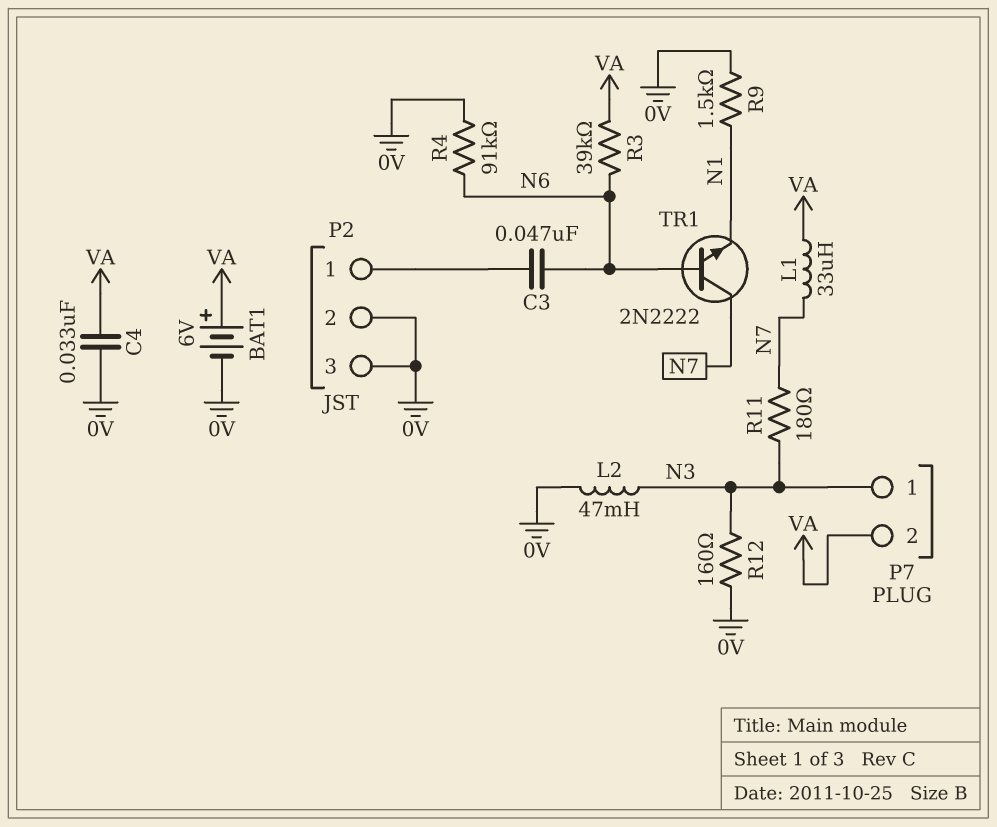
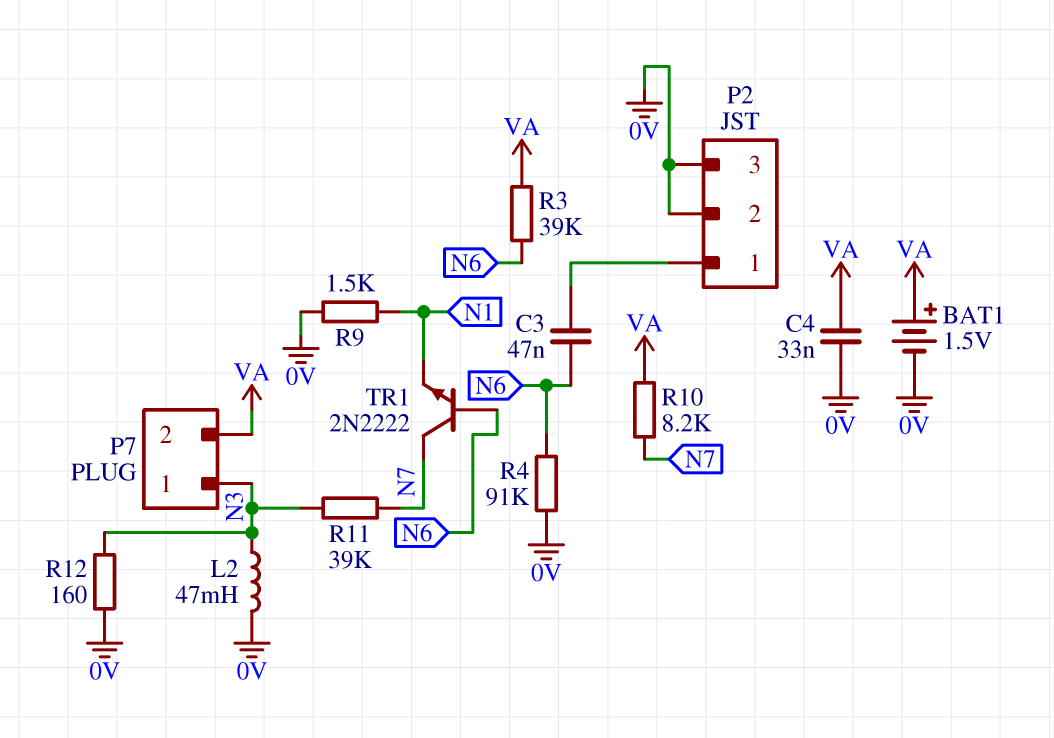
BAT1: 6V (plus VA, minus 0V) -> 1.5V (plus VA, minus 0V)
L1: 33uH (N7, VA) -> none
R10: none -> 8.2k (N7, VA)
R11: 180 (N3, N7) -> 39k (N3, N7)

